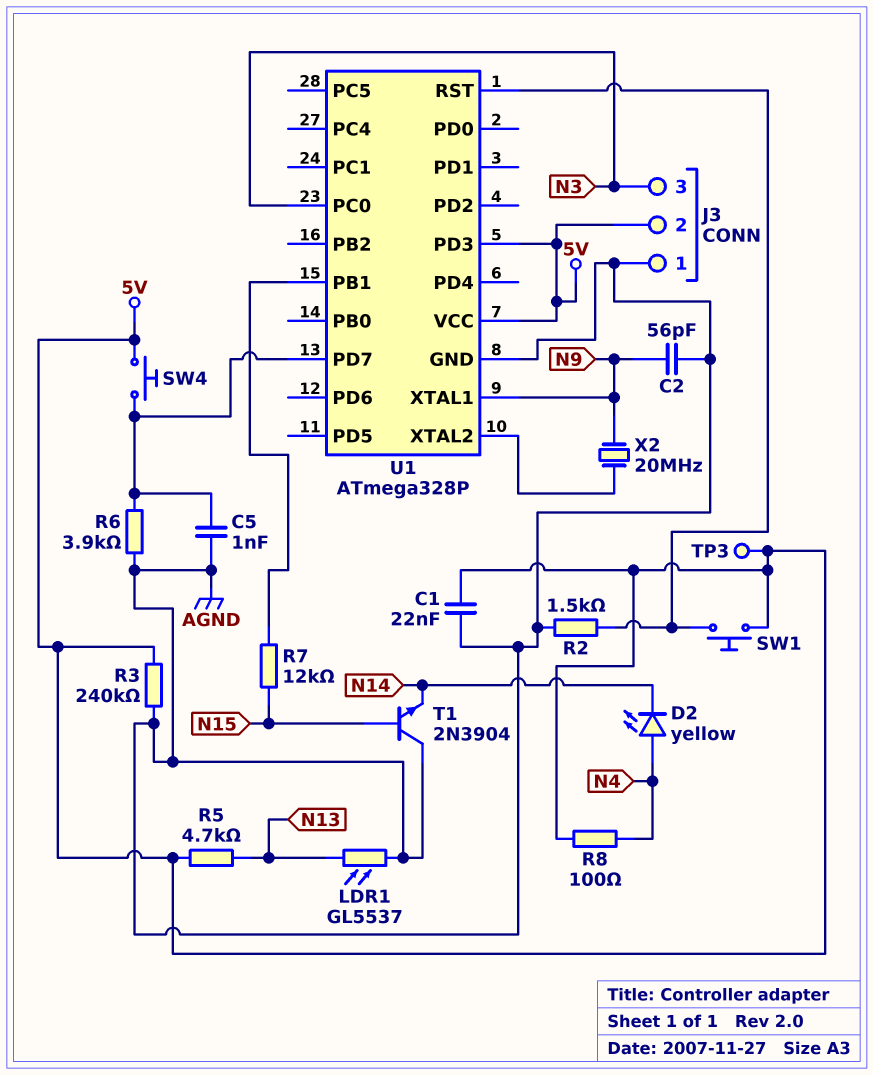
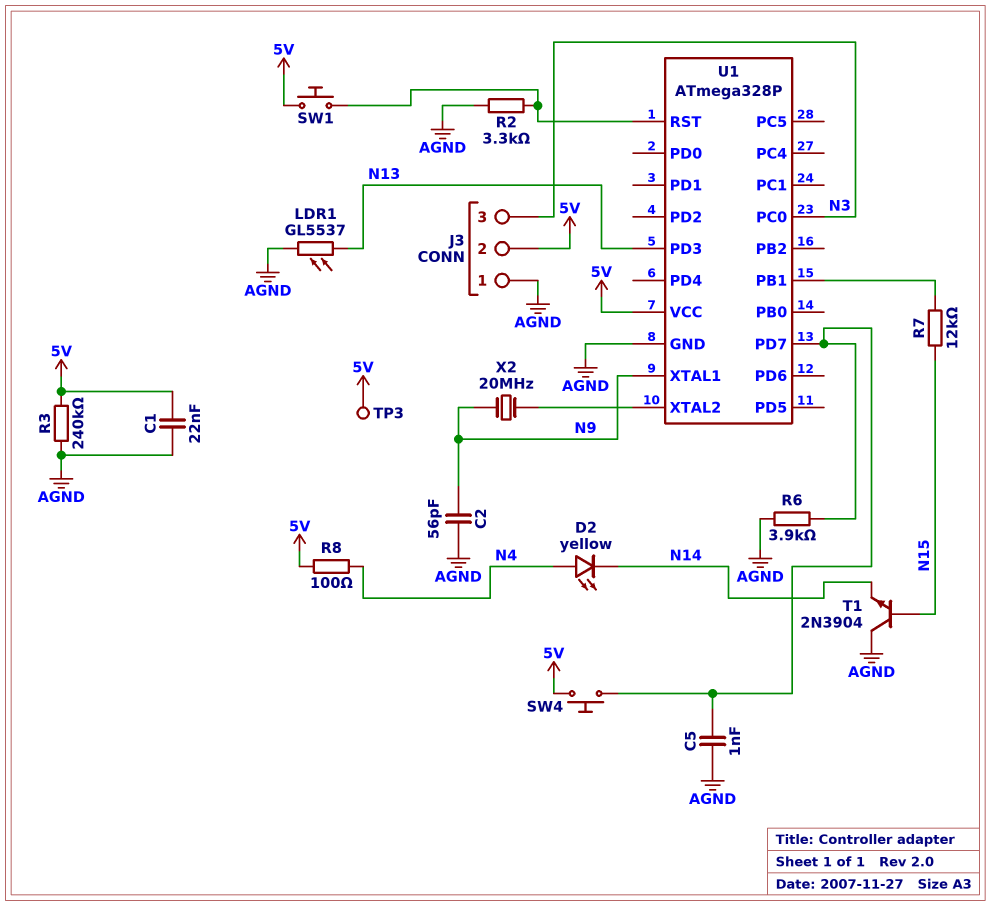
R2: 1.5k (AGND, U1/RST) -> 3.3k (AGND, U1/RST)
R5: 4.7k (5V, N13) -> none
U1 pin PD3: 5V -> N13

